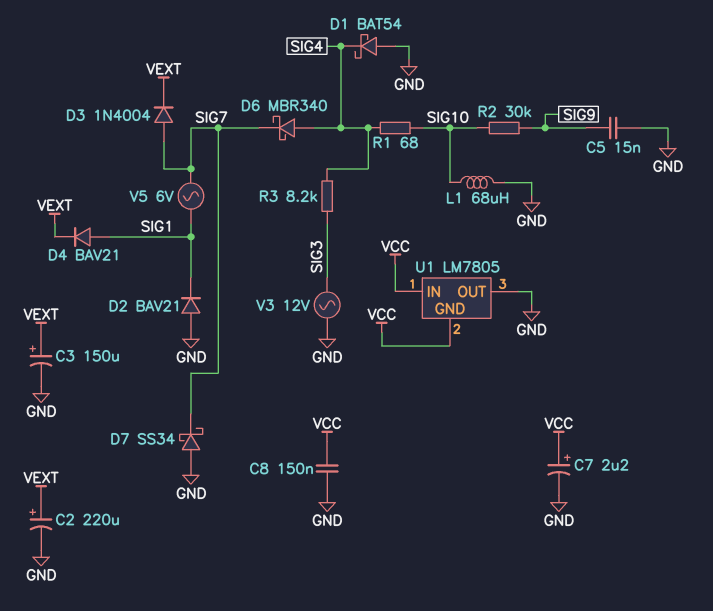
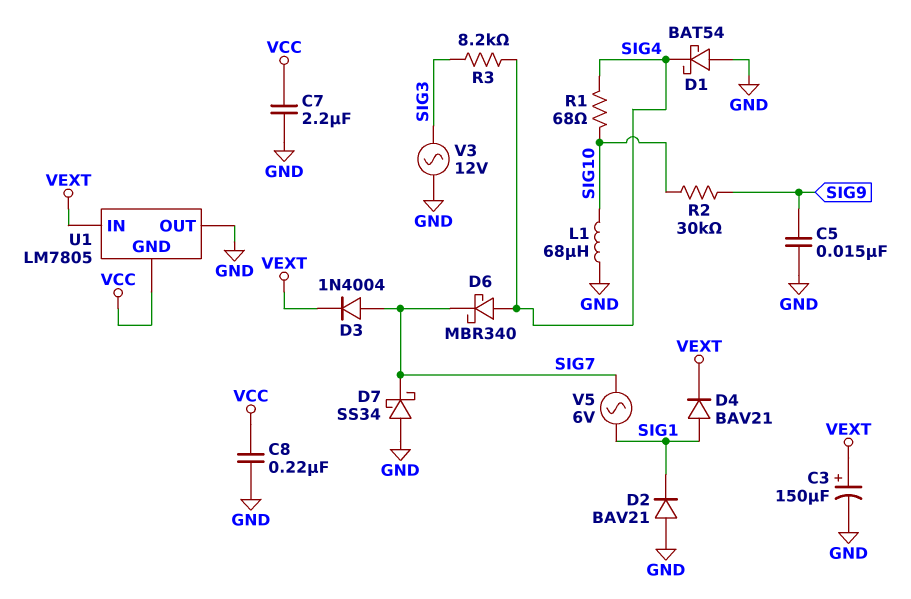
C2: 220uF (plus VEXT, minus GND) -> none
C7: 2.2uF (plus VCC, minus GND) -> 2.2uF (GND, VCC)
C8: 150nF (GND, VCC) -> 220nF (GND, VCC)
U1 pin IN: VCC -> VEXT

